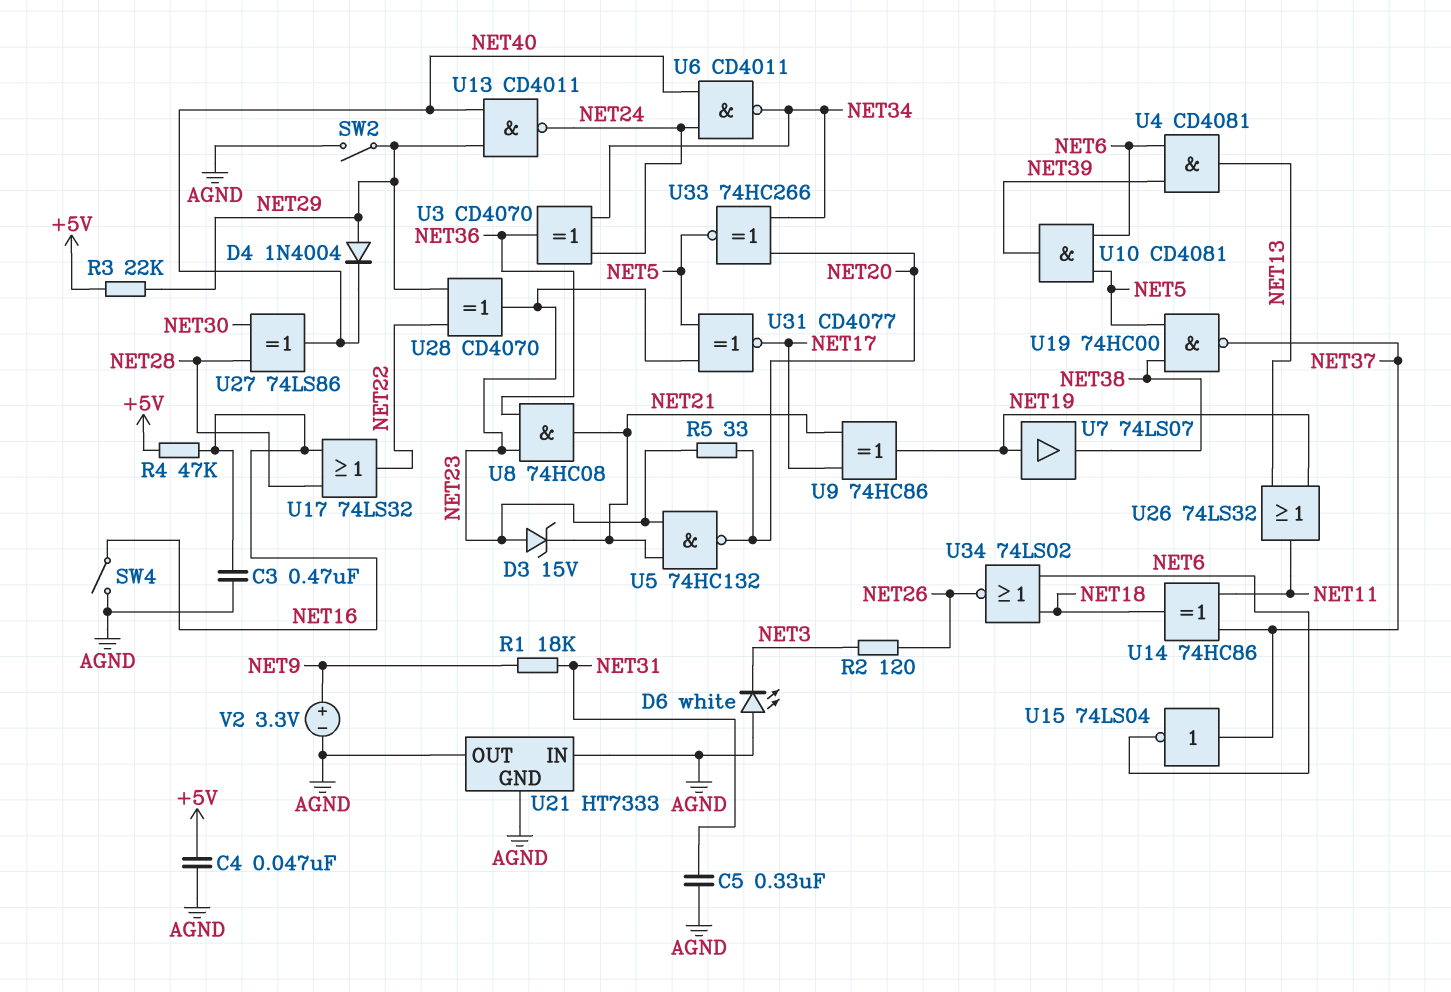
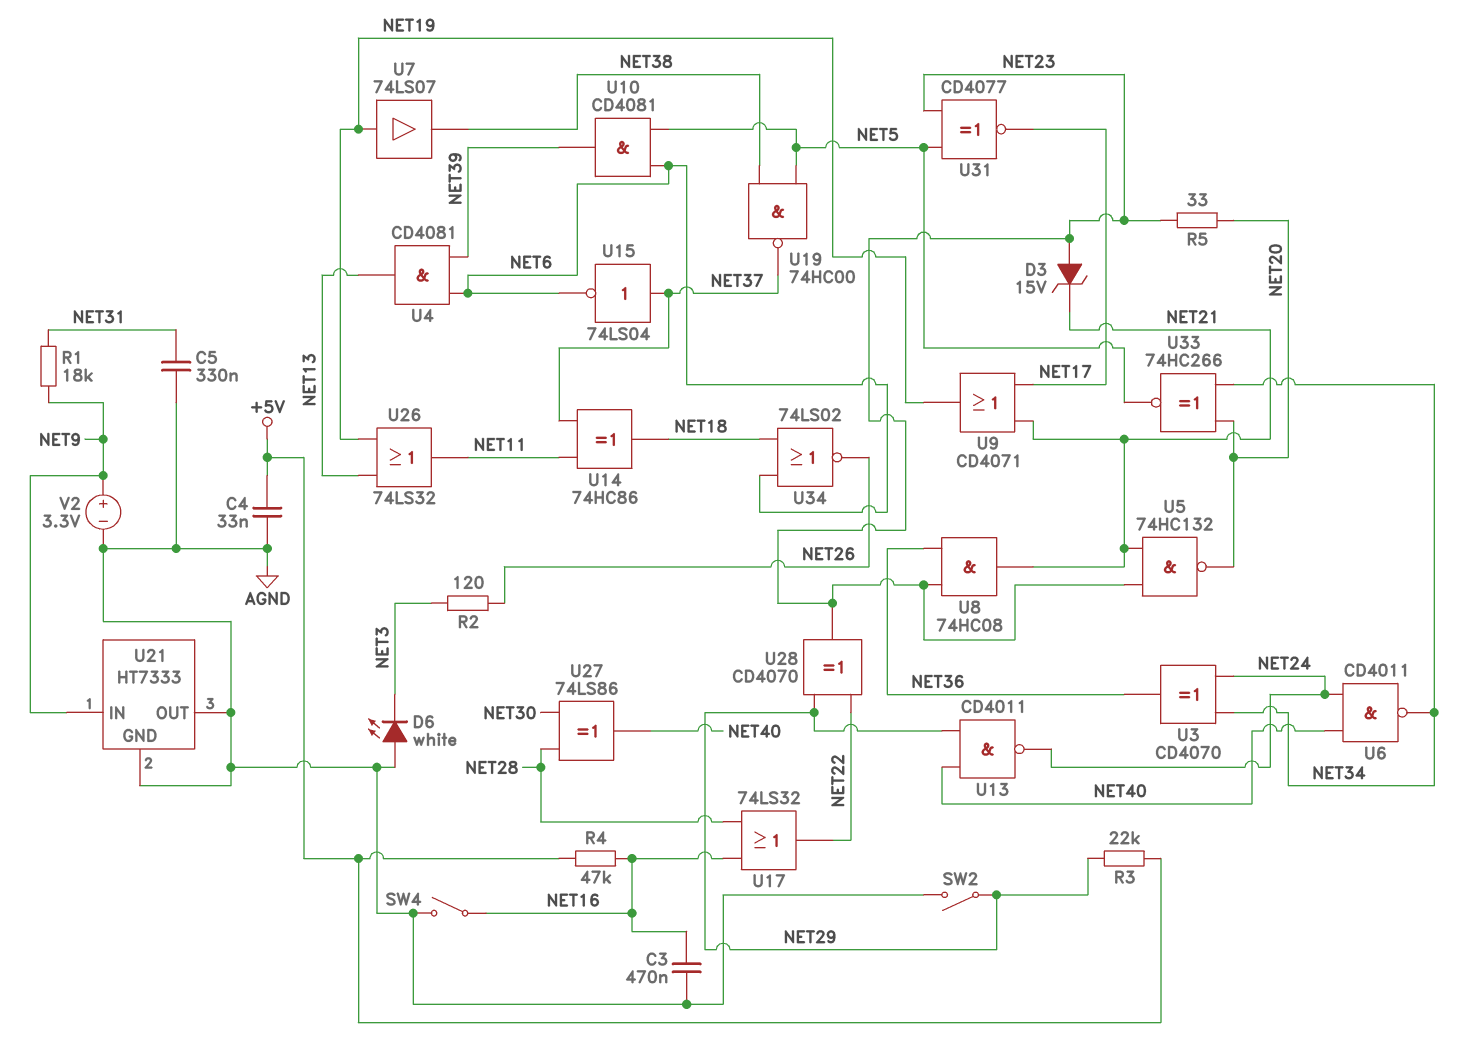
C4: 47nF (+5V, AGND) -> 33nF (+5V, AGND)
D4: diode 1N4004 (A NET29, K NET40) -> none
U9: XOR 74HC86 (in NET17, in NET21, out NET19) -> OR CD4071 (in NET17, in NET21, out NET19)
U21 pin IN: AGND -> NET9

